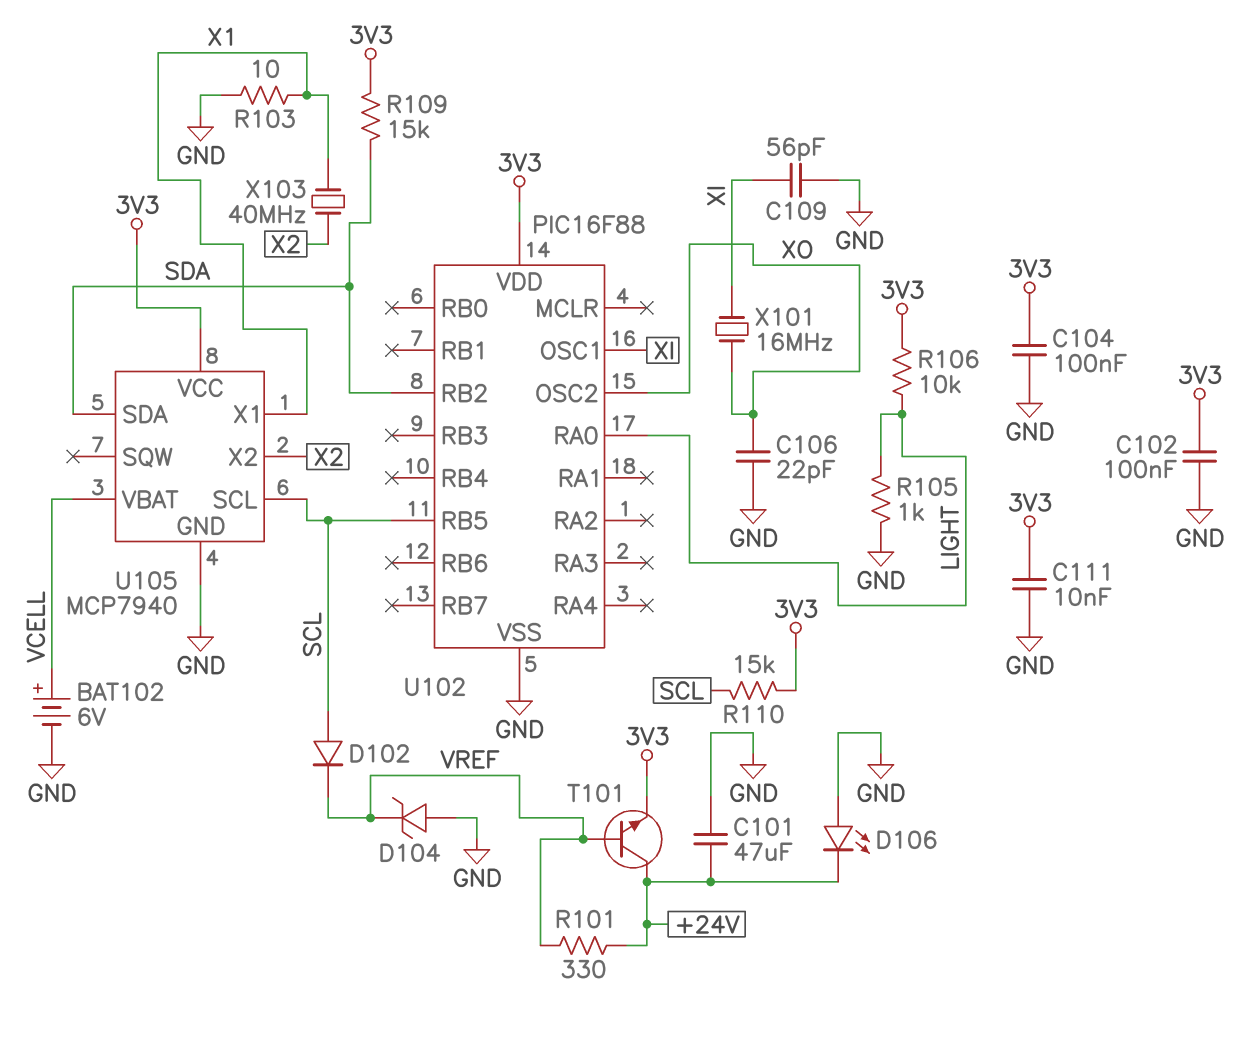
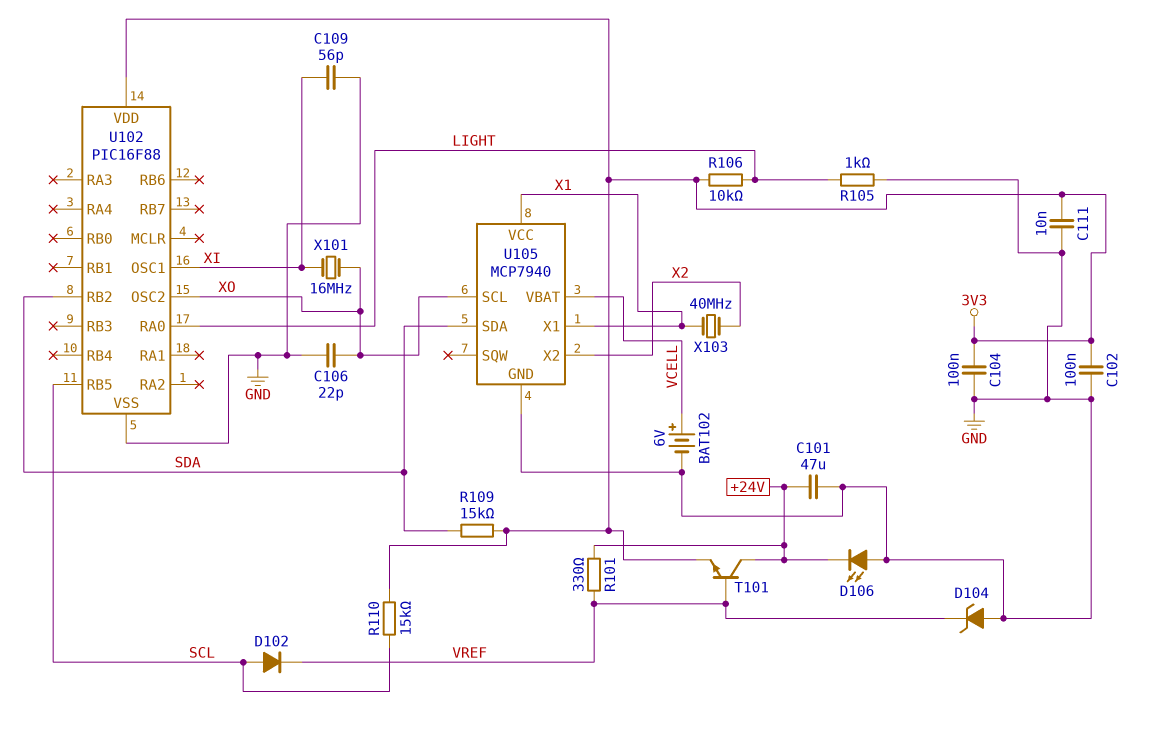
R103: 10 (GND, X1) -> none
U105 pin SCL: SCL -> XO
U105 pin VCC: 3V3 -> X1

